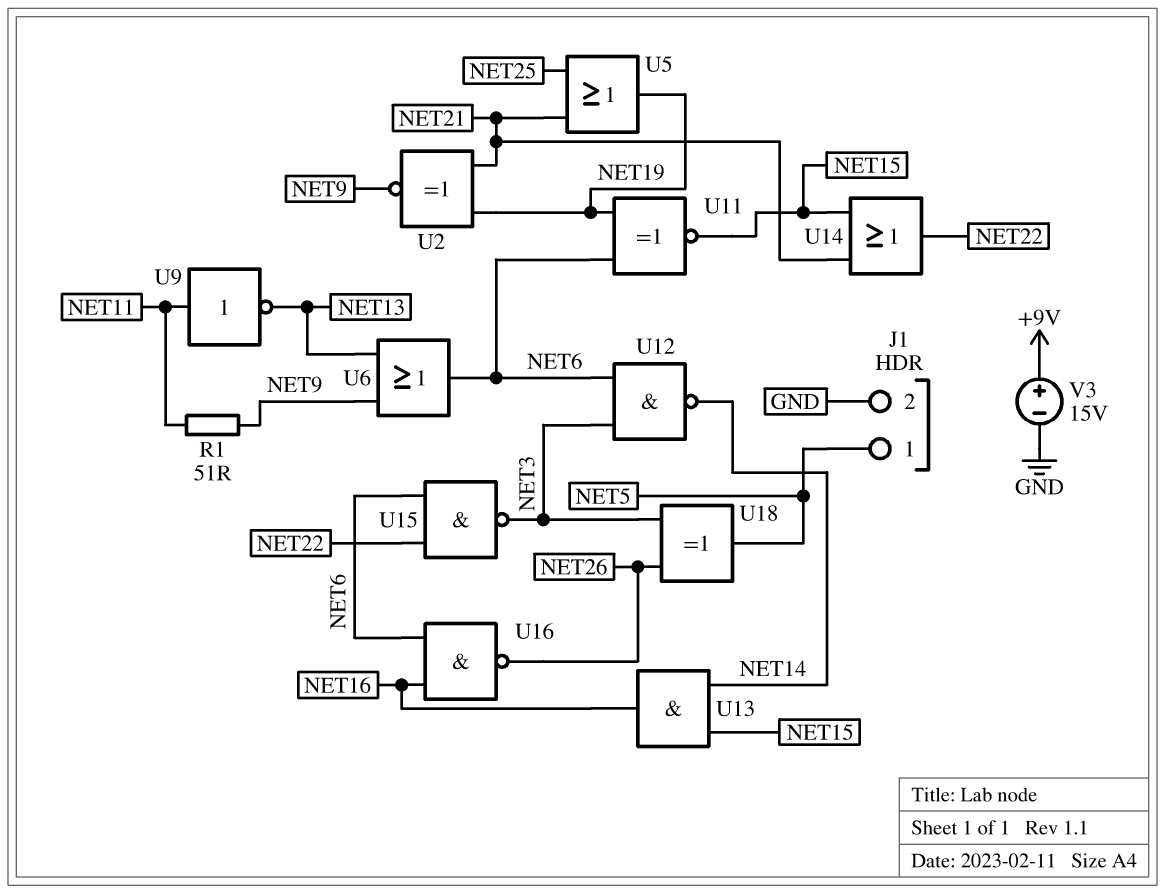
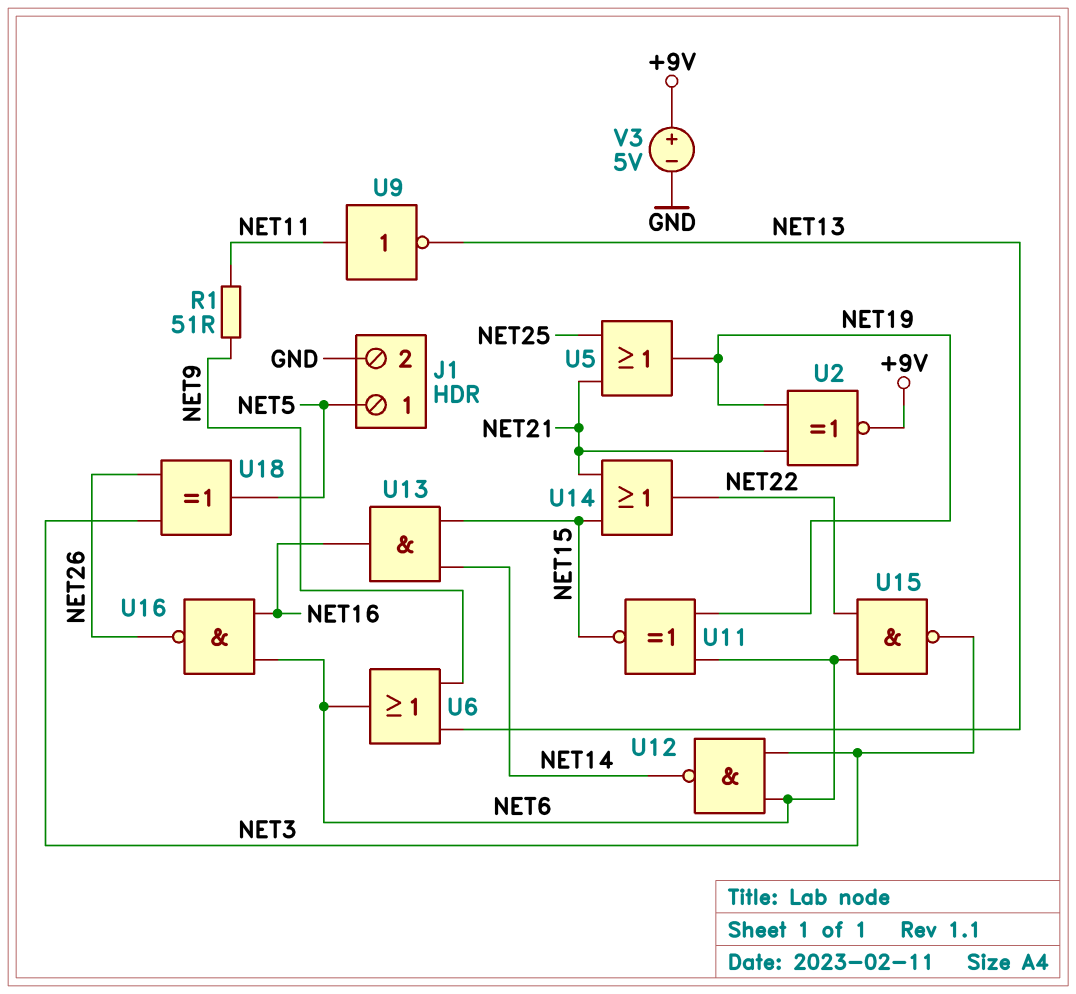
U2: XNOR (in NET19, in NET21, out NET9) -> XNOR (in NET19, in NET21, out +9V)
V3: 15V (plus +9V, minus GND) -> 5V (plus +9V, minus GND)

